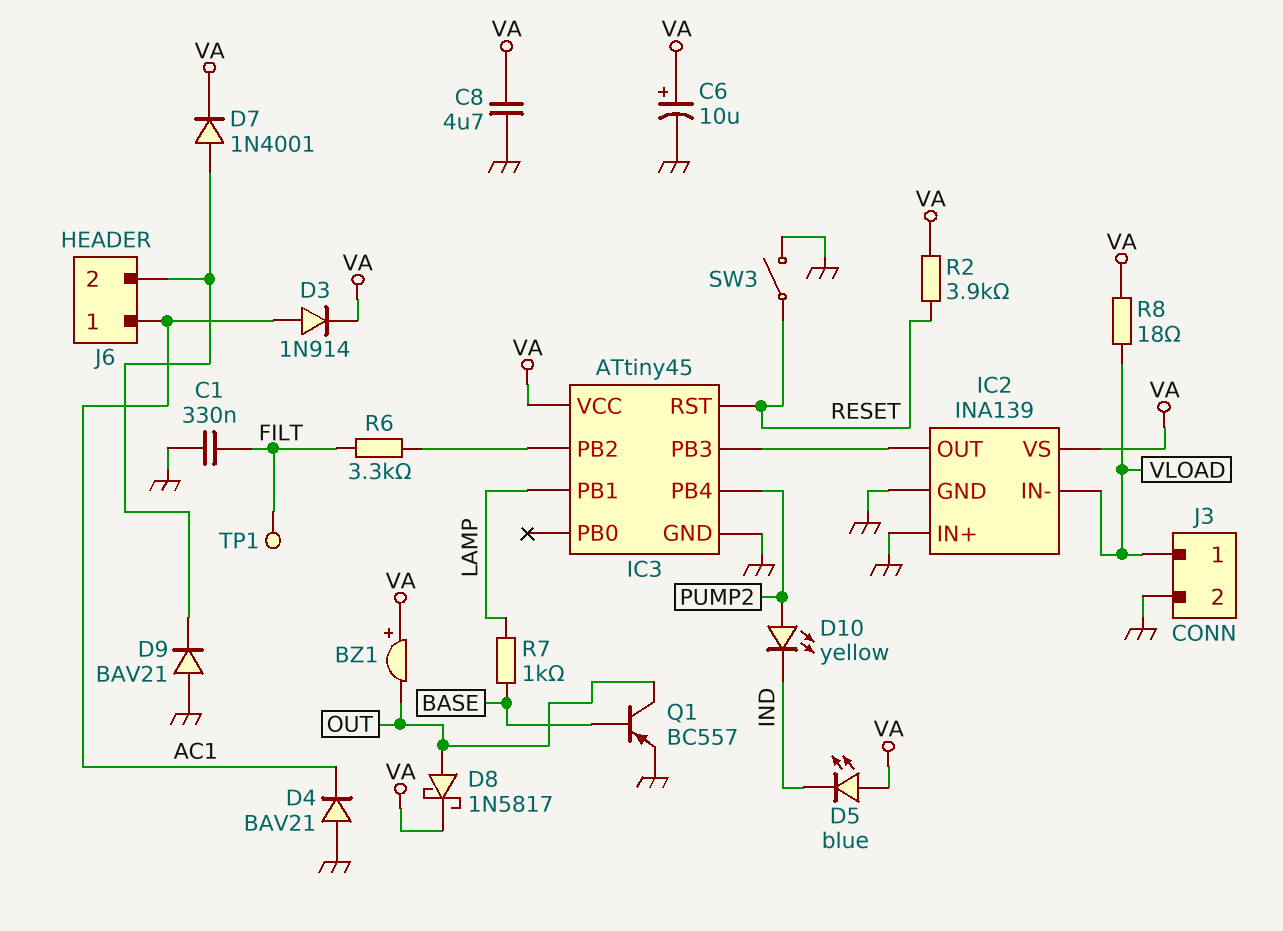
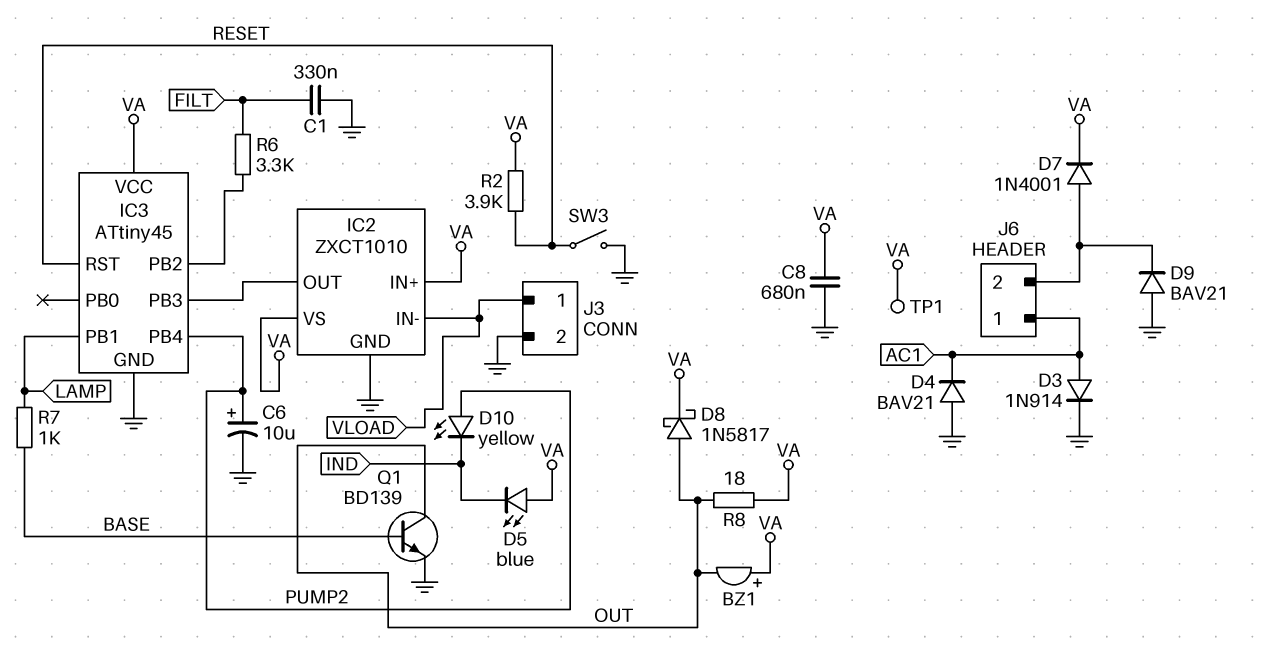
C6: 10uF (plus VA, minus GND) -> 10uF (plus PUMP2, minus GND)
C8: 4.7uF (GND, VA) -> 680nF (GND, VA)
D3: diode 1N914 (A AC1, K VA) -> diode 1N914 (A AC1, K GND)
IC2: INA139 -> ZXCT1010
IC2 pin IN+: GND -> VA
Q1: PNP BC557 (B BASE, C OUT, E GND) -> NPN BD139 (B BASE, C OUT, E GND)
R8: 18 (VA, VLOAD) -> 18 (OUT, VA)
TP1: test point (FILT) -> test point (VA)

